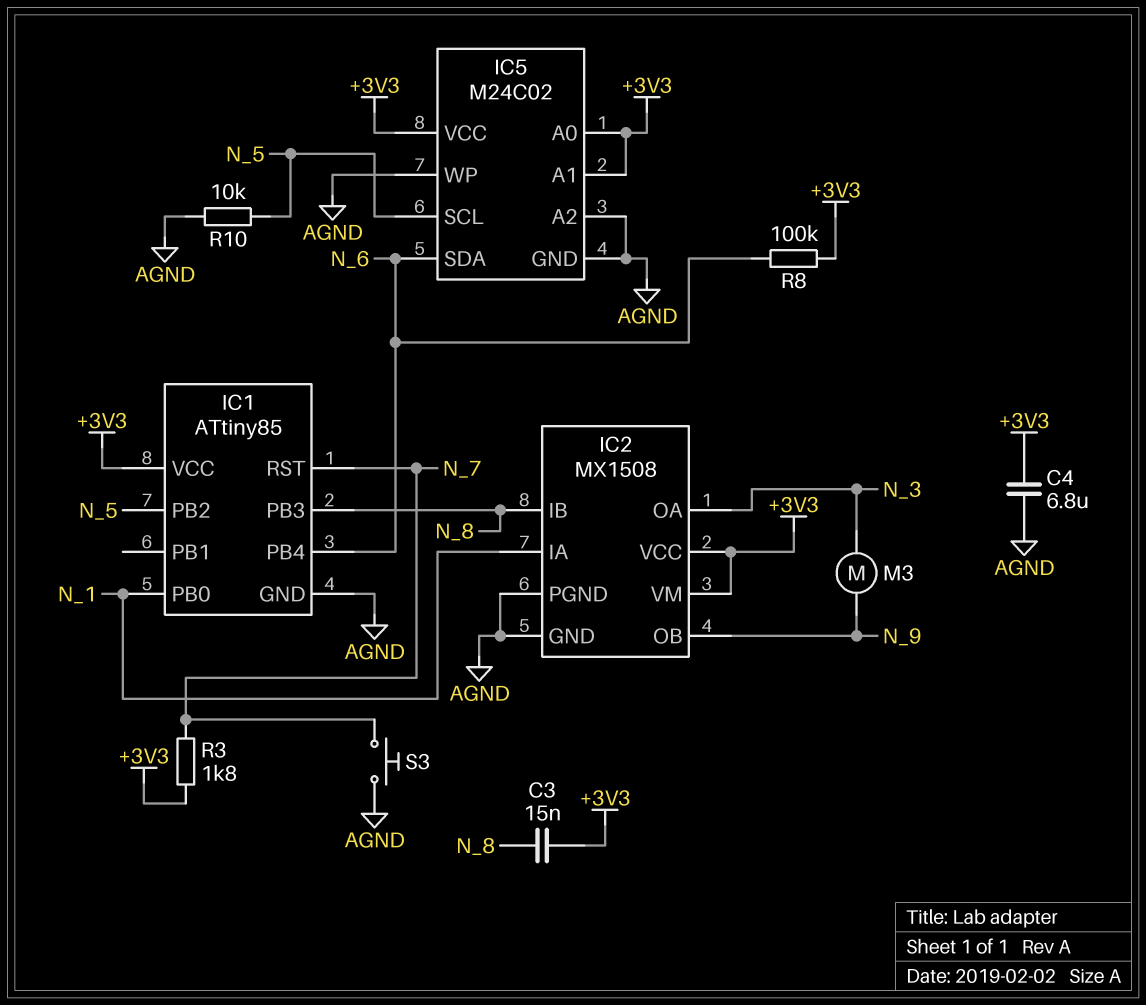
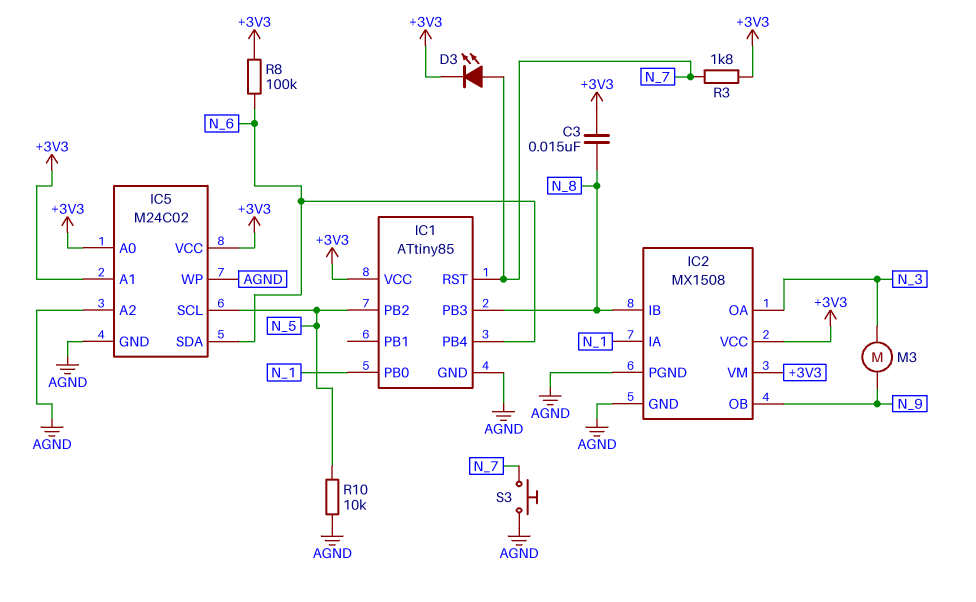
C4: 6.8uF (+3V3, AGND) -> none
D3: none -> LED (A N_7, K +3V3)

